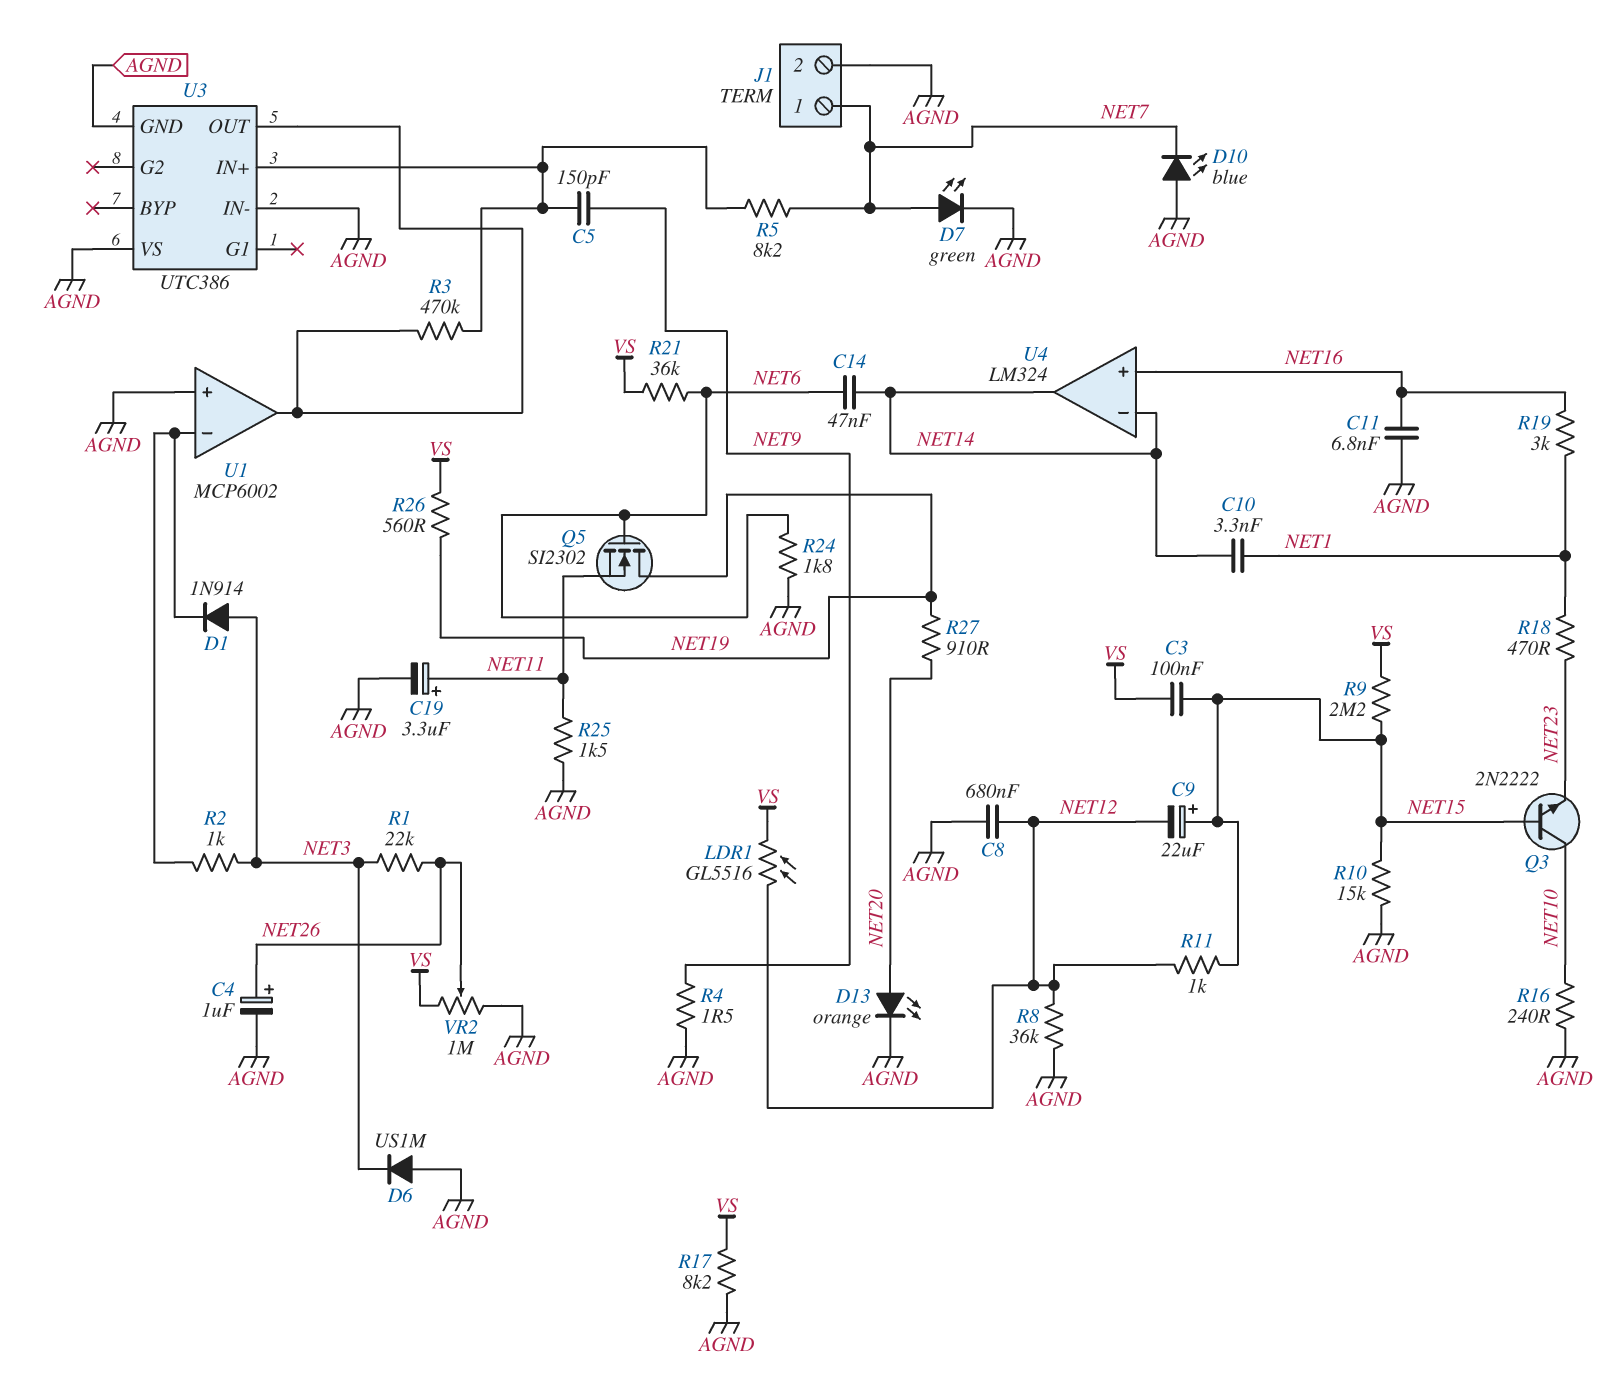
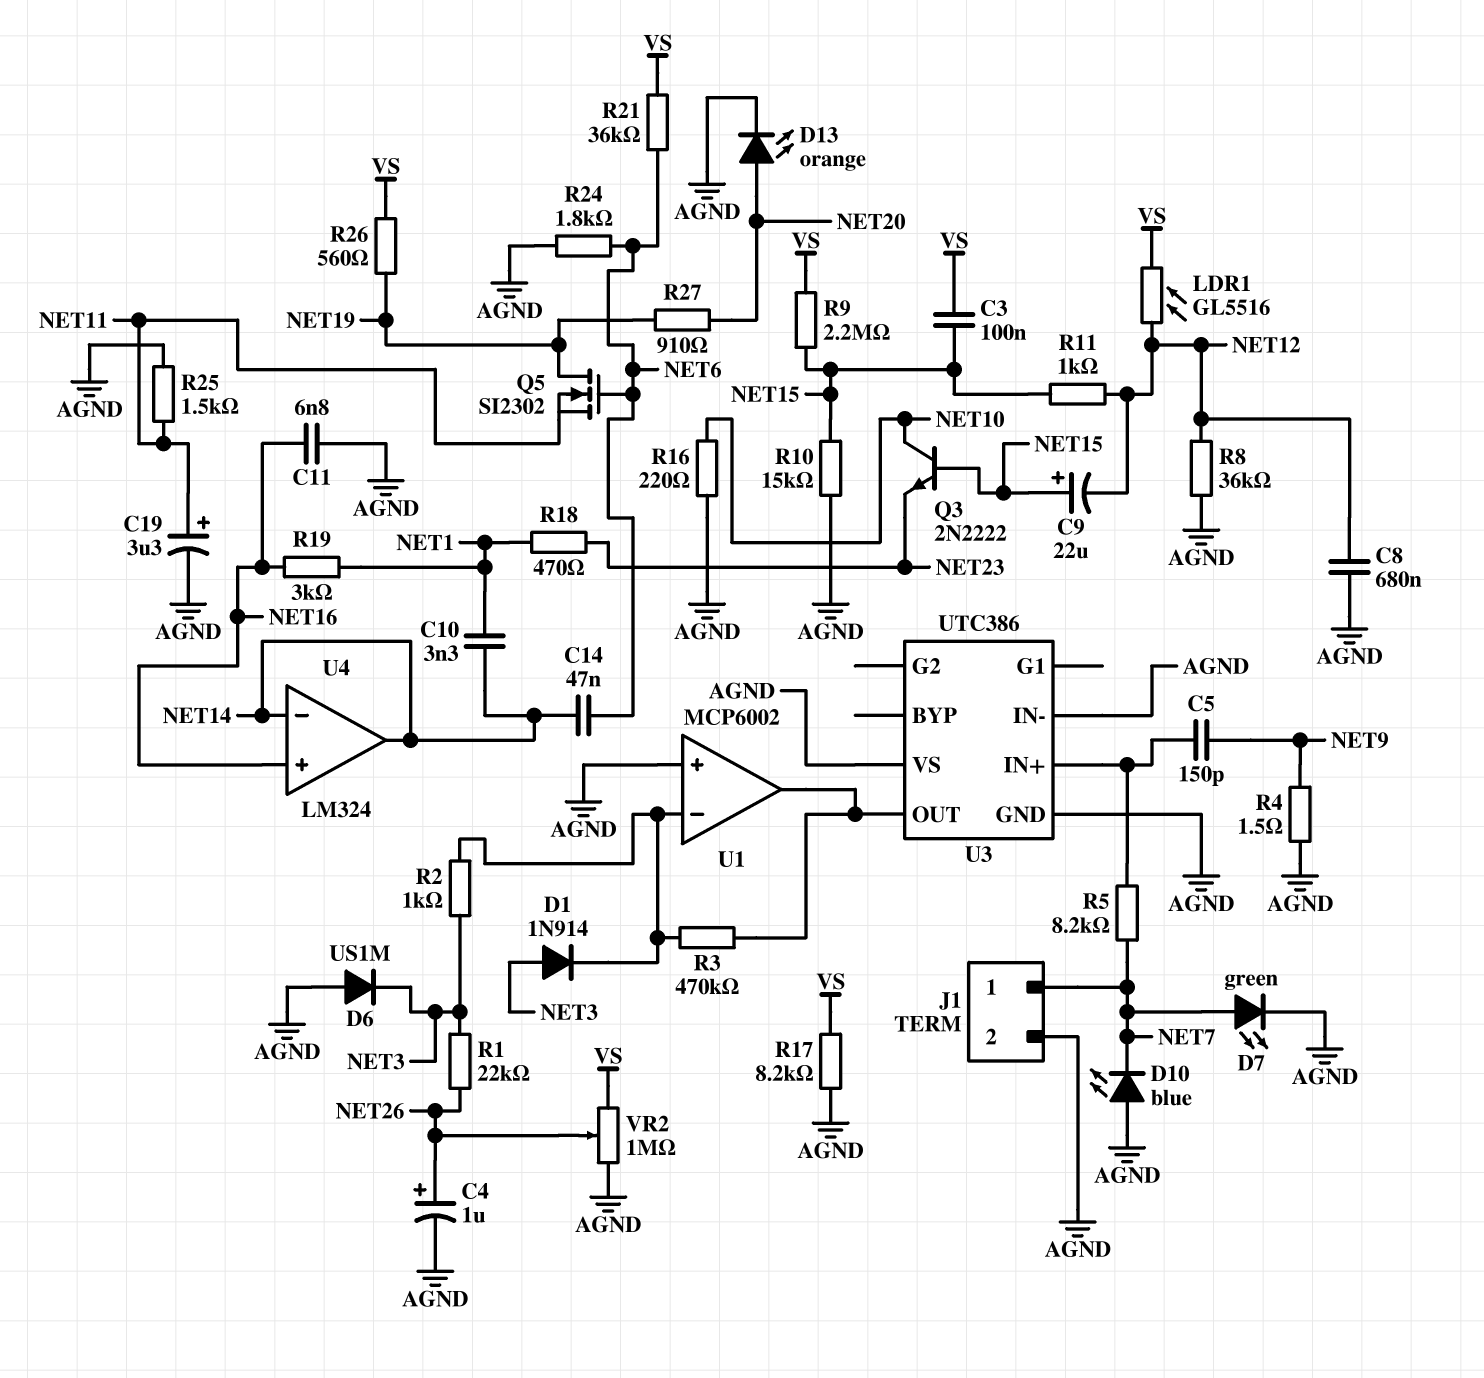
R3: 470k (U1/out, U3/IN+) -> 470k (U1/in-, U1/out)
R16: 240 (AGND, NET10) -> 220 (AGND, NET10)

